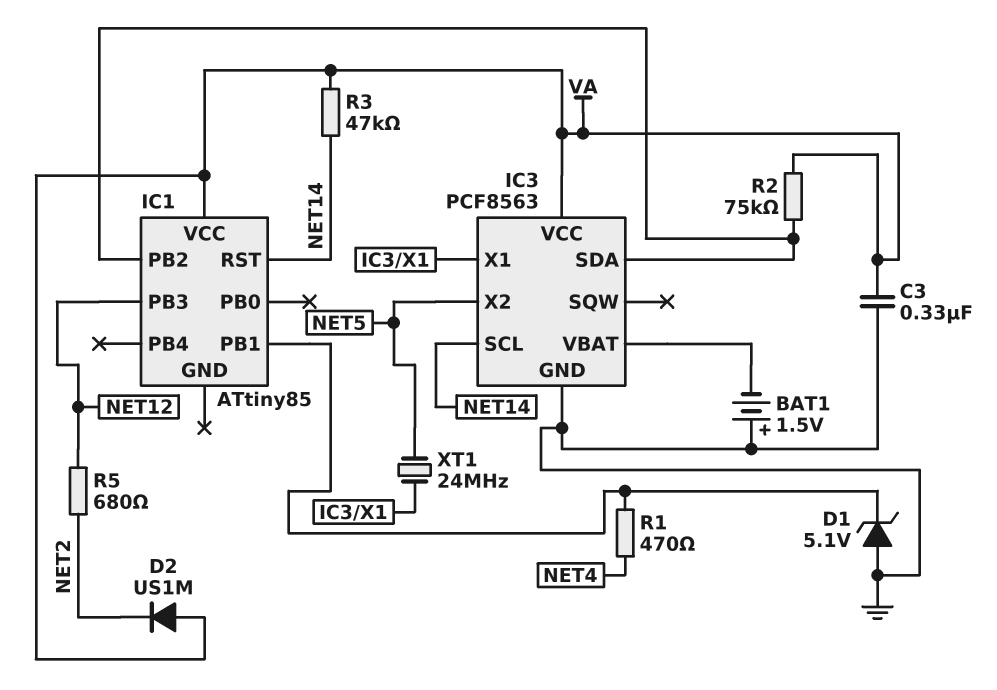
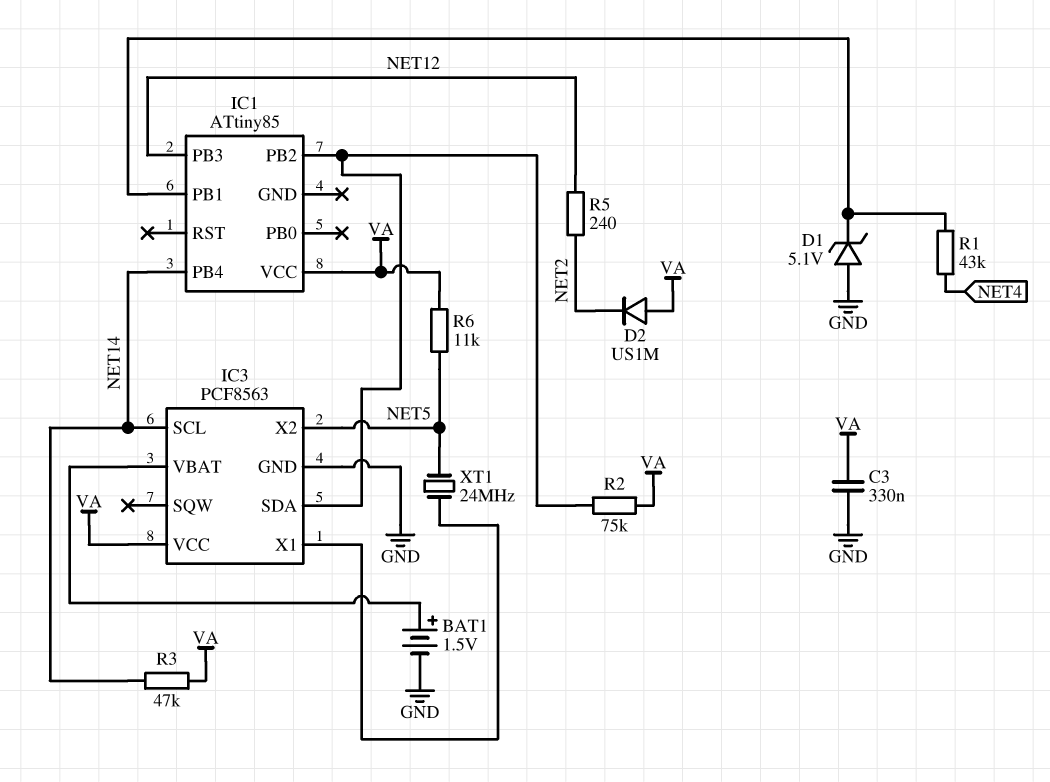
BAT1: 1.5V (plus GND, minus IC3/VBAT) -> 1.5V (plus IC3/VBAT, minus GND)
IC1 pin PB4: none -> NET14
IC1 pin RST: NET14 -> none
R1: 470 (IC1/PB1, NET4) -> 43k (IC1/PB1, NET4)
R5: 680 (NET2, NET12) -> 240 (NET2, NET12)
R6: none -> 11k (NET5, VA)

